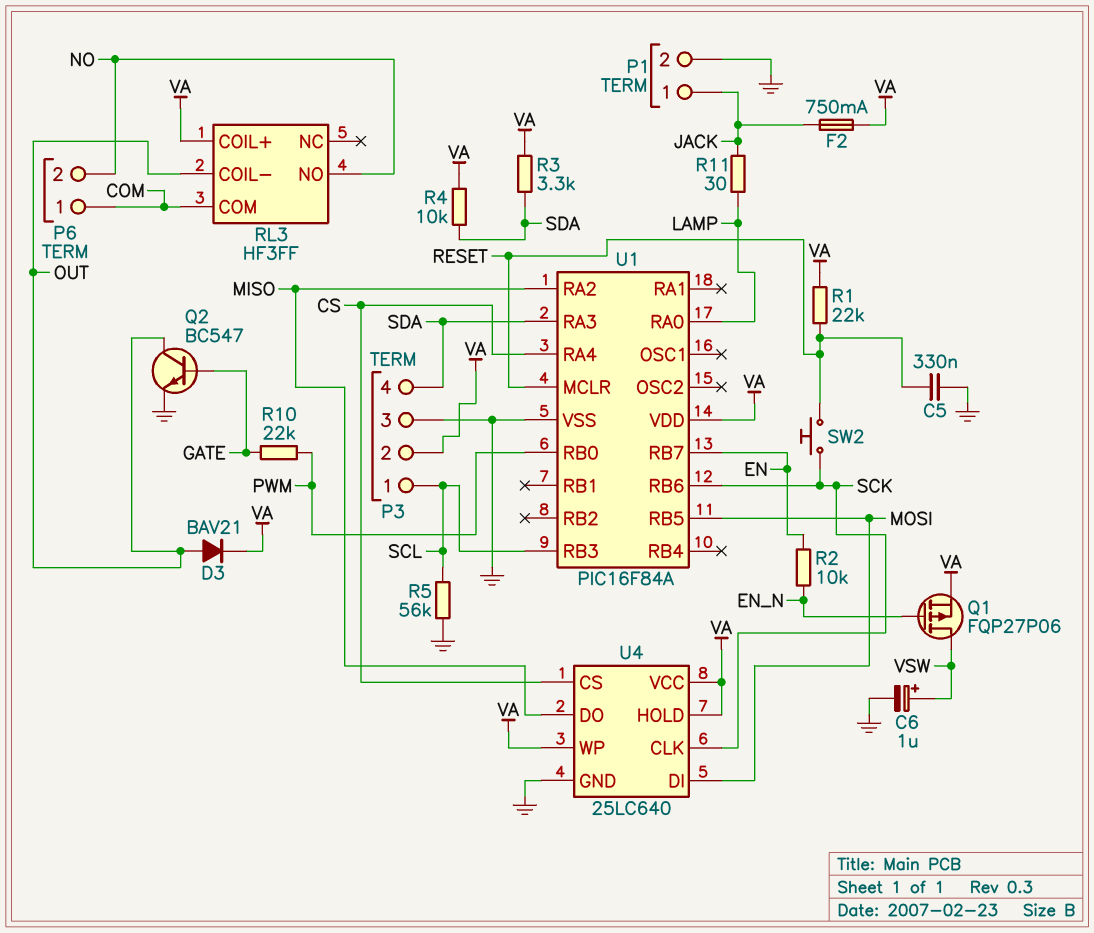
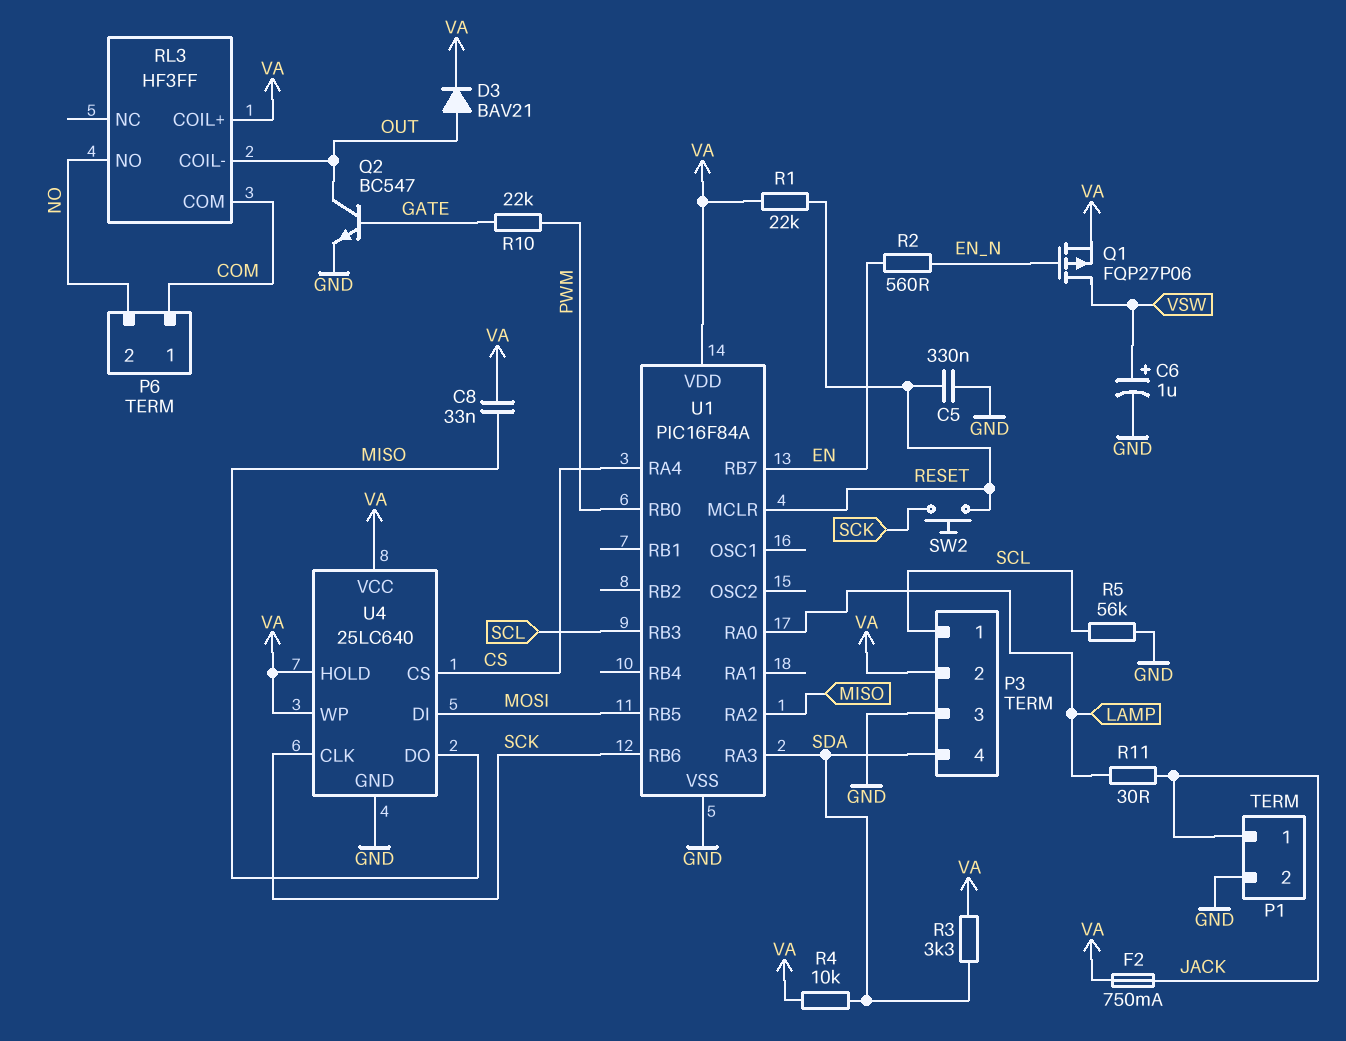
C8: none -> 33nF (MISO, VA)
R2: 10k (EN, EN_N) -> 560 (EN, EN_N)

